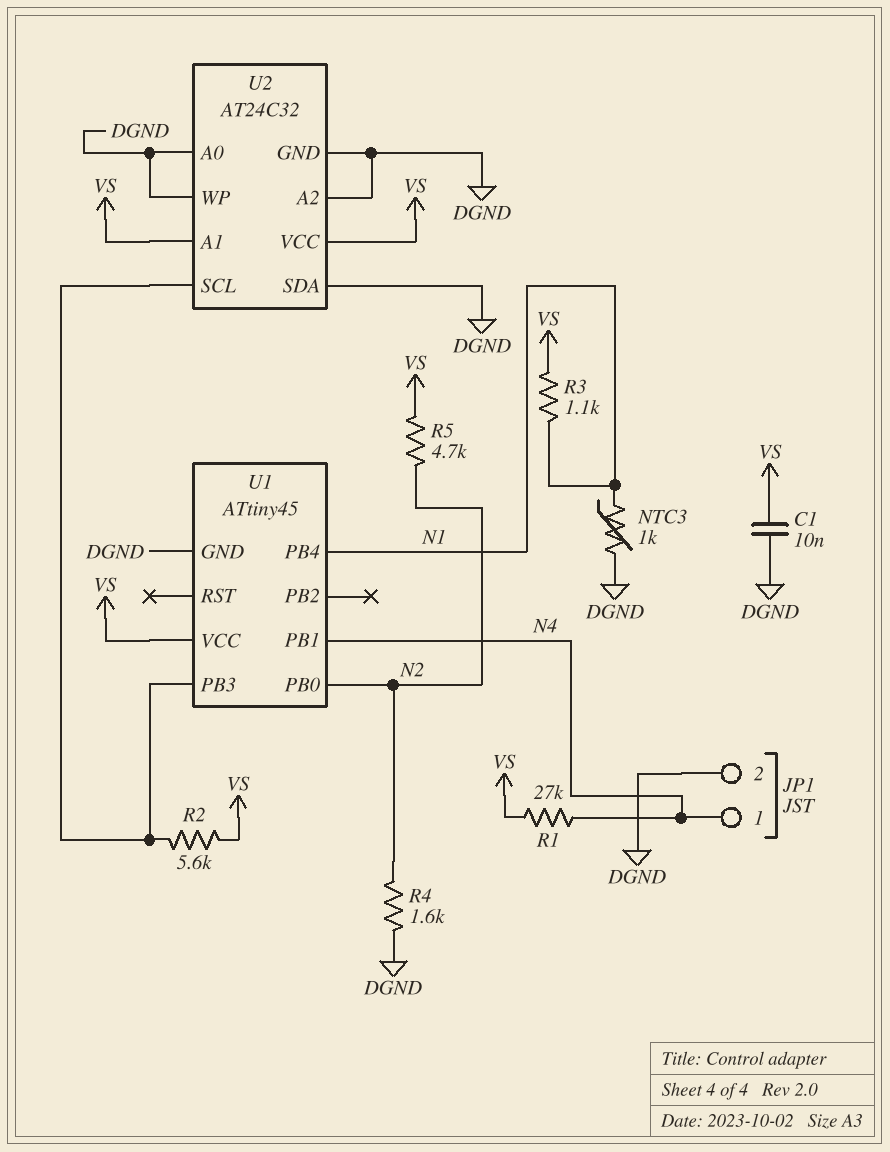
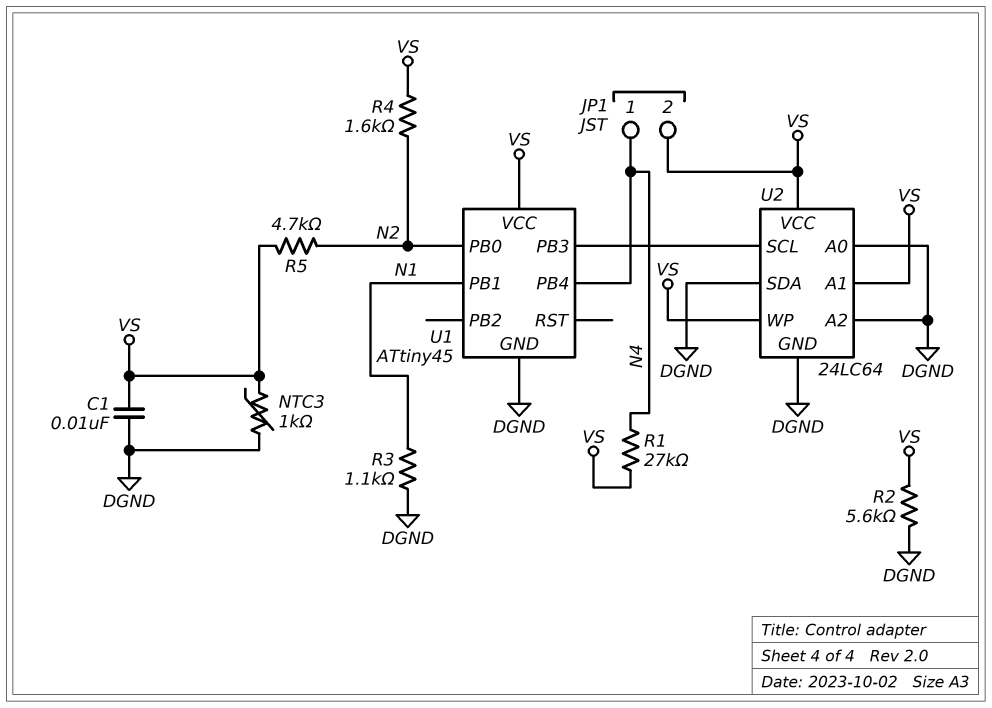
JP1 pin 2: DGND -> VS
NTC3: 1k (DGND, N1) -> 1k (DGND, VS)
R2: 5.6k (U1/PB3, VS) -> 5.6k (DGND, VS)
R3: 1.1k (N1, VS) -> 1.1k (DGND, N1)
R4: 1.6k (DGND, N2) -> 1.6k (N2, VS)
U1 pin PB1: N4 -> N1
U1 pin PB4: N1 -> N4
U2: AT24C32 -> 24LC64
U2 pin WP: DGND -> VS

